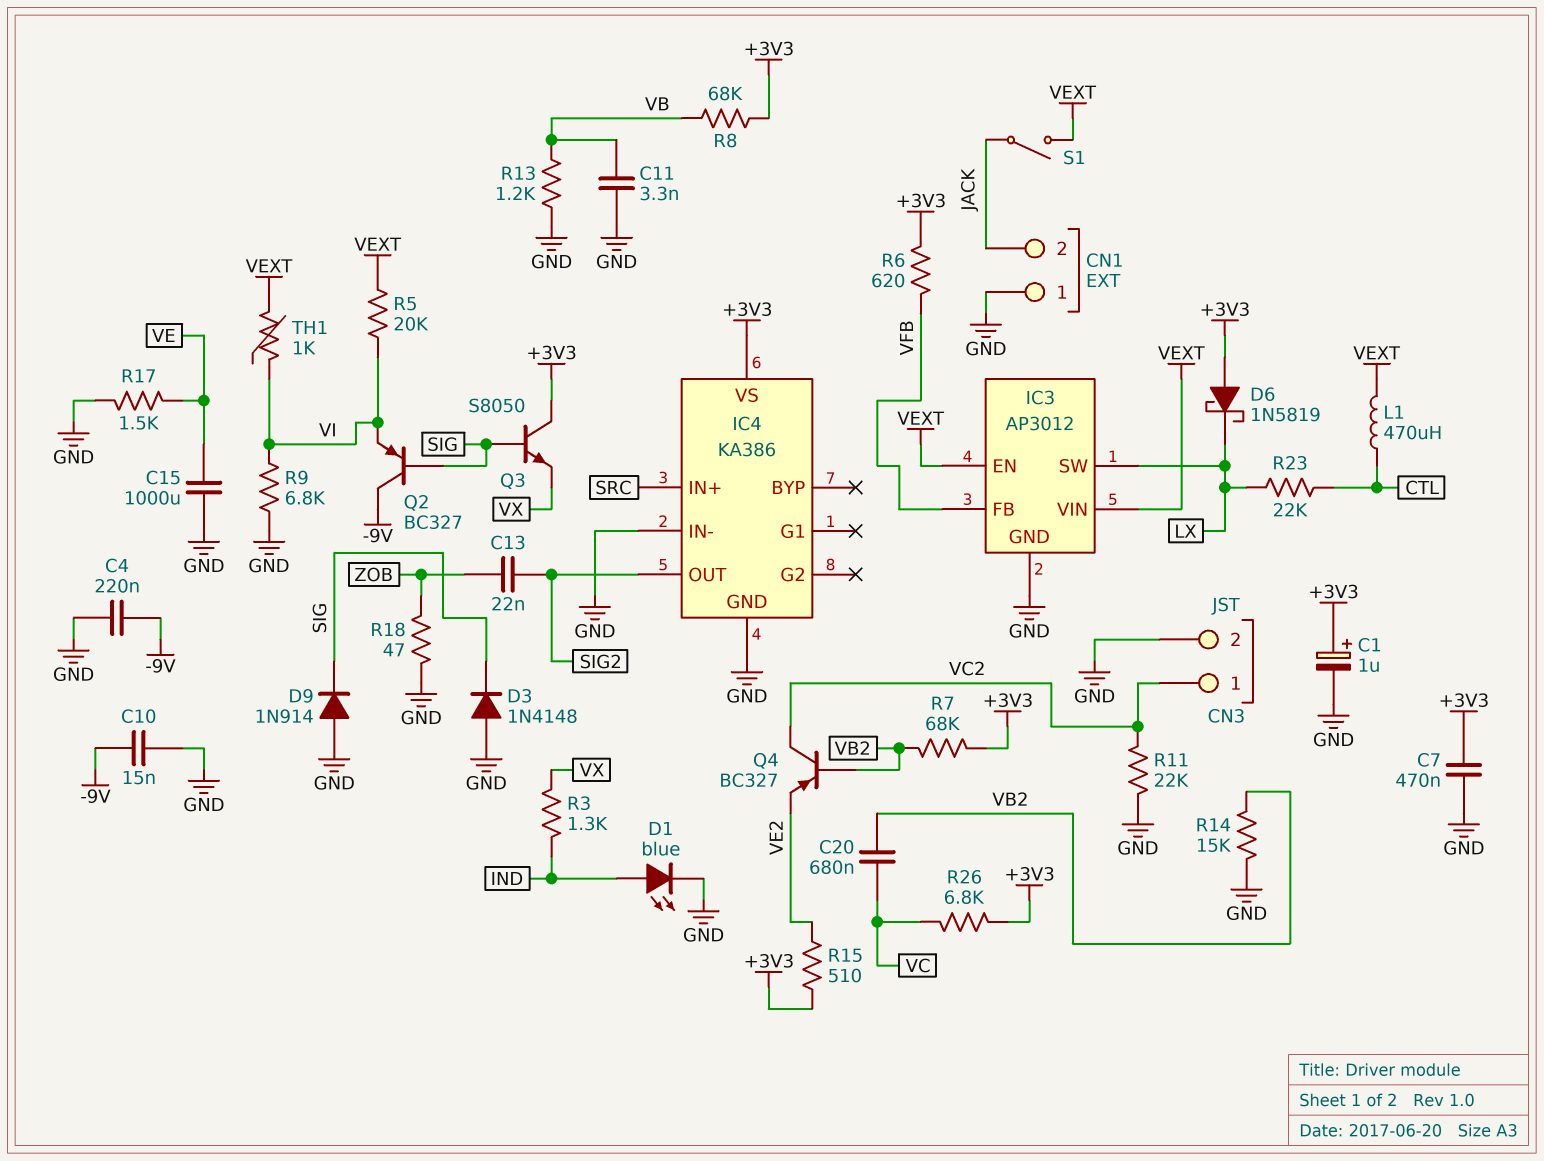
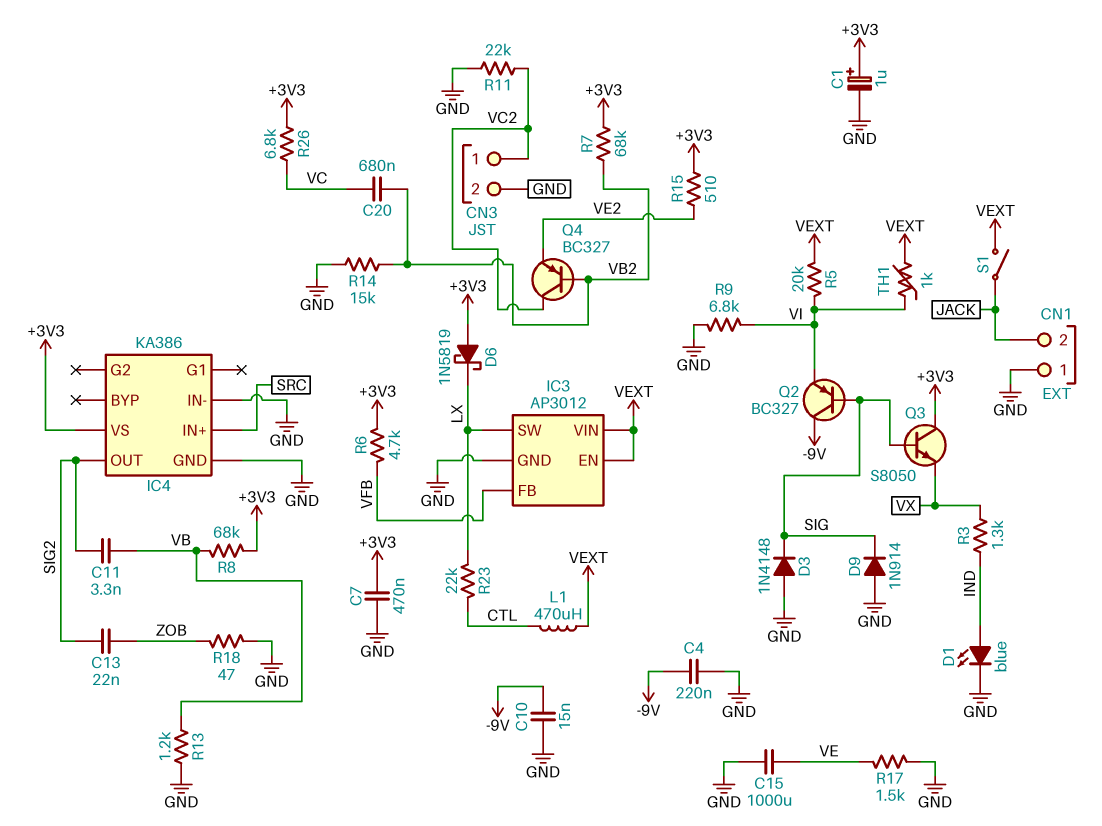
C11: 3.3nF (GND, VB) -> 3.3nF (SIG2, VB)
R6: 620 (+3V3, VFB) -> 4.7k (+3V3, VFB)

